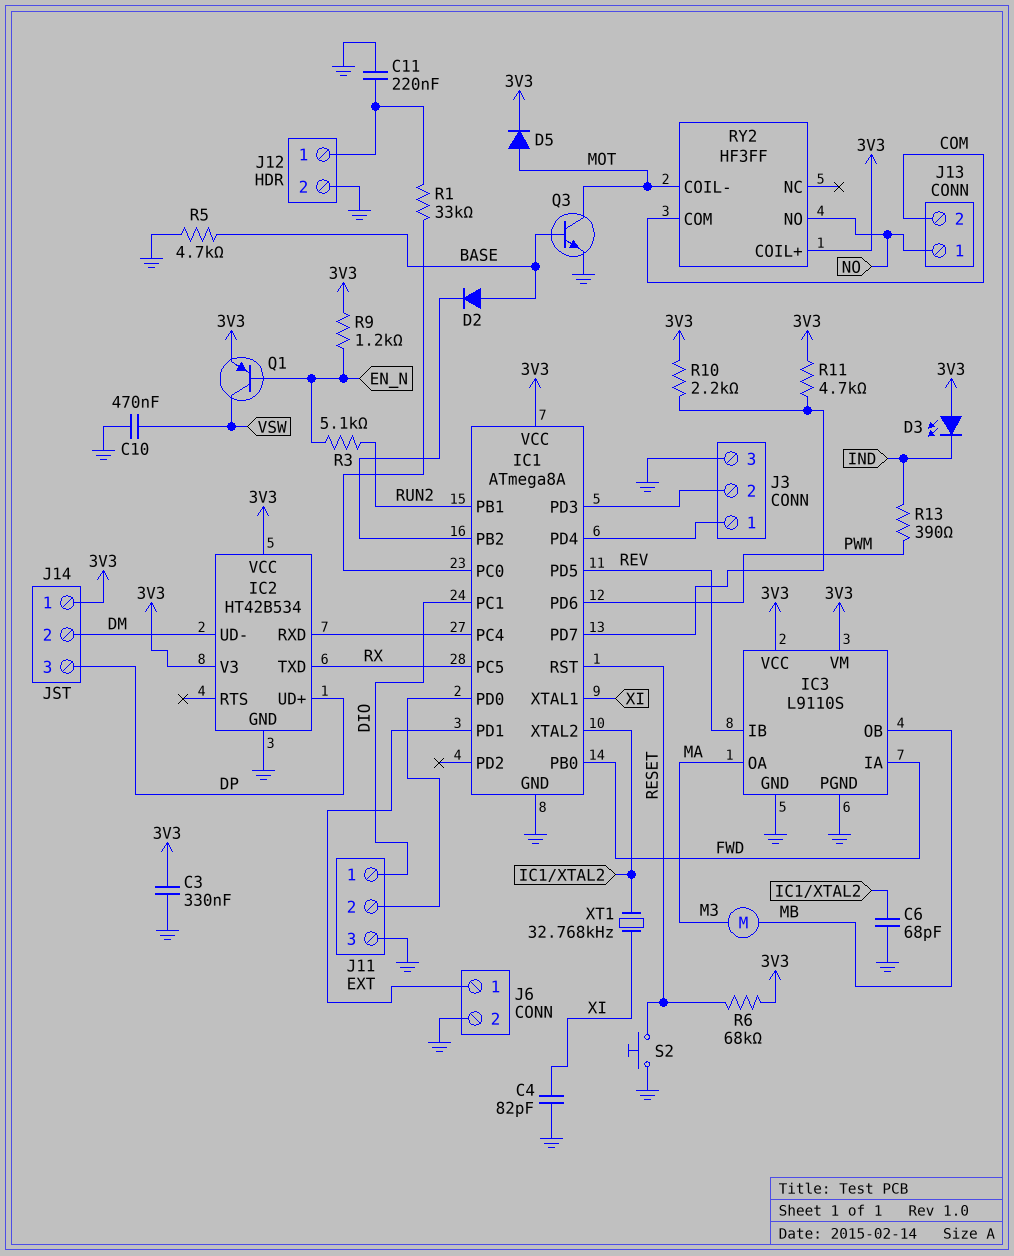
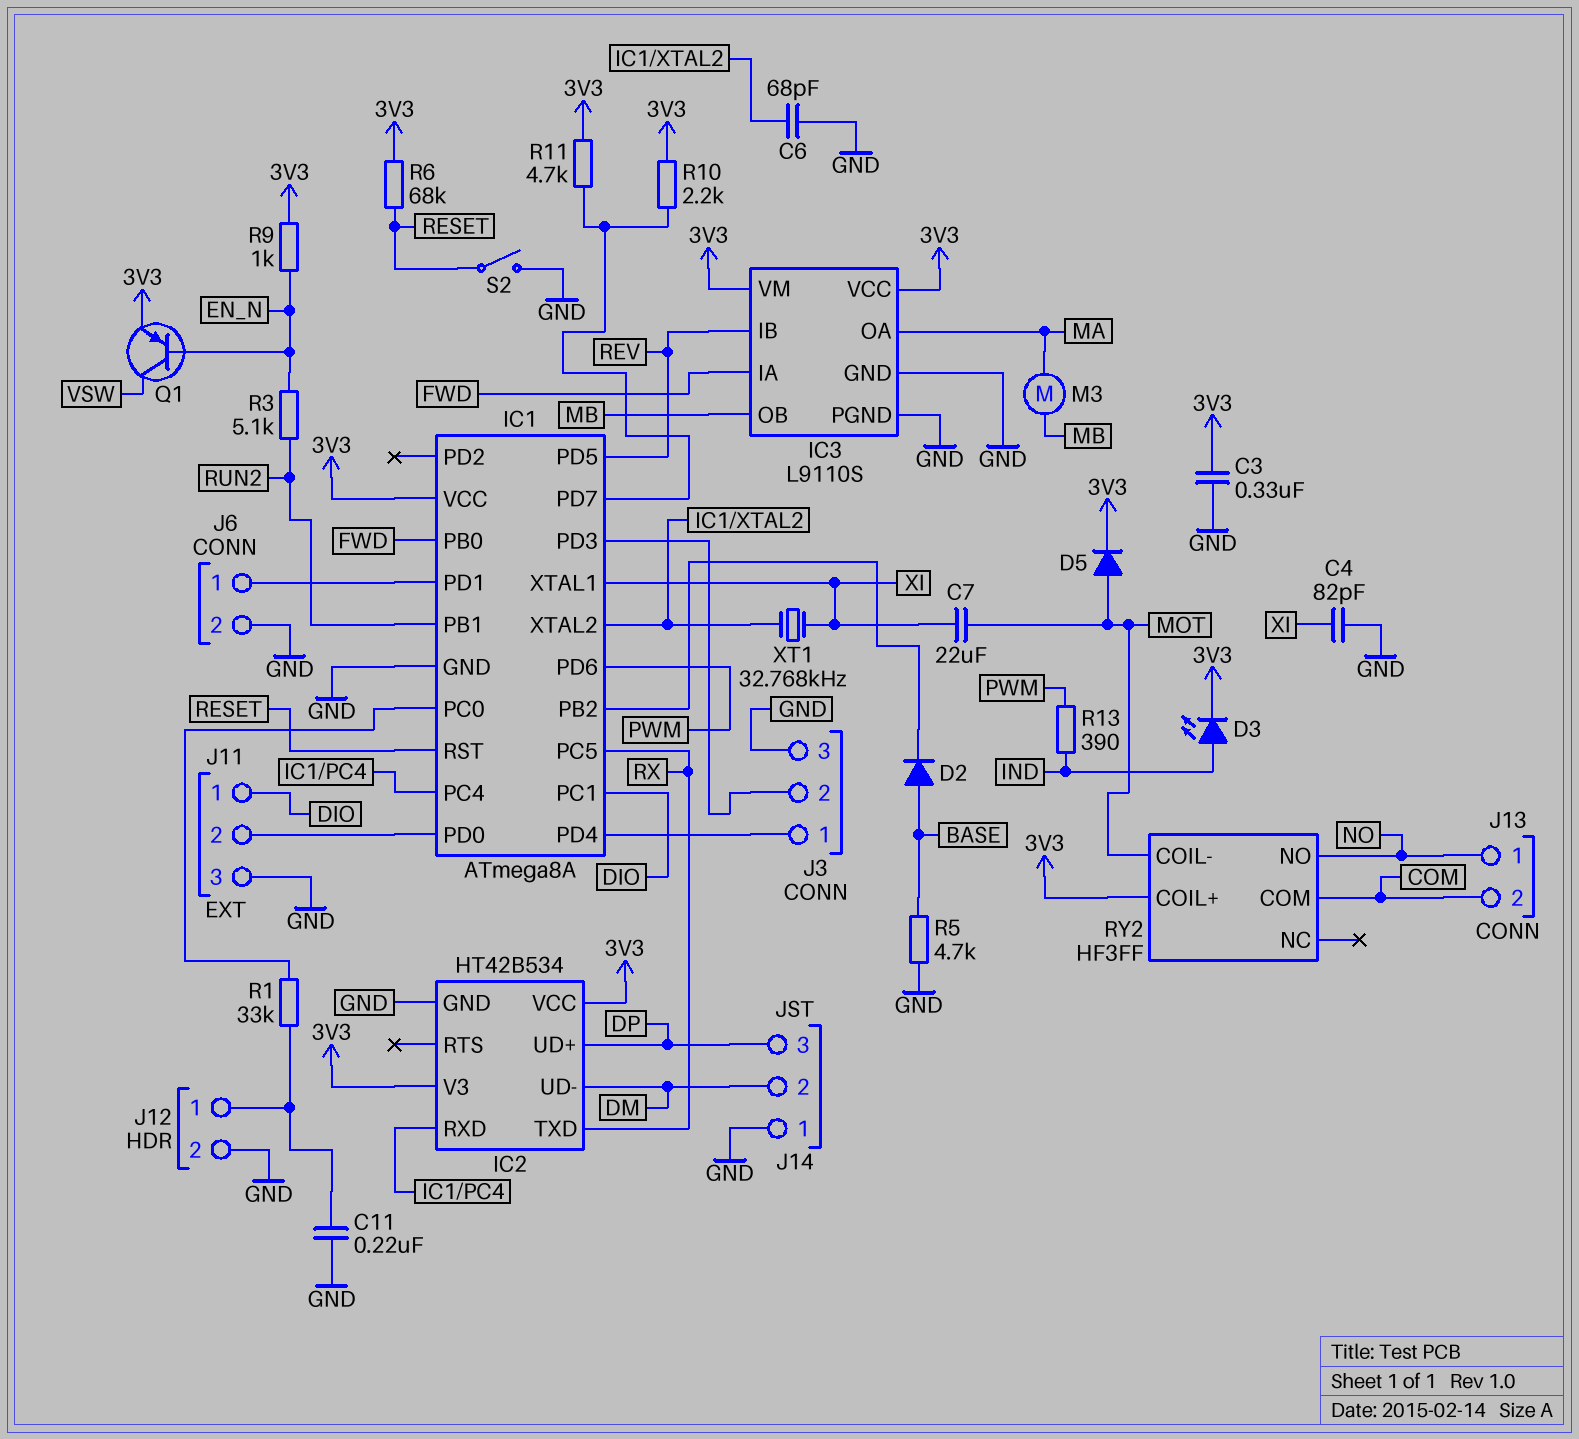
C7: none -> 22uF (MOT, XI)
C10: 470nF (GND, VSW) -> none
D3: LED (A 3V3, K IND) -> LED (A IND, K 3V3)
J14 pin 1: 3V3 -> GND
Q3: NPN (B BASE, C MOT, E GND) -> none
R9: 1.2k (3V3, EN_N) -> 1k (3V3, EN_N)
S2: button (GND, RESET) -> switch (GND, RESET)

